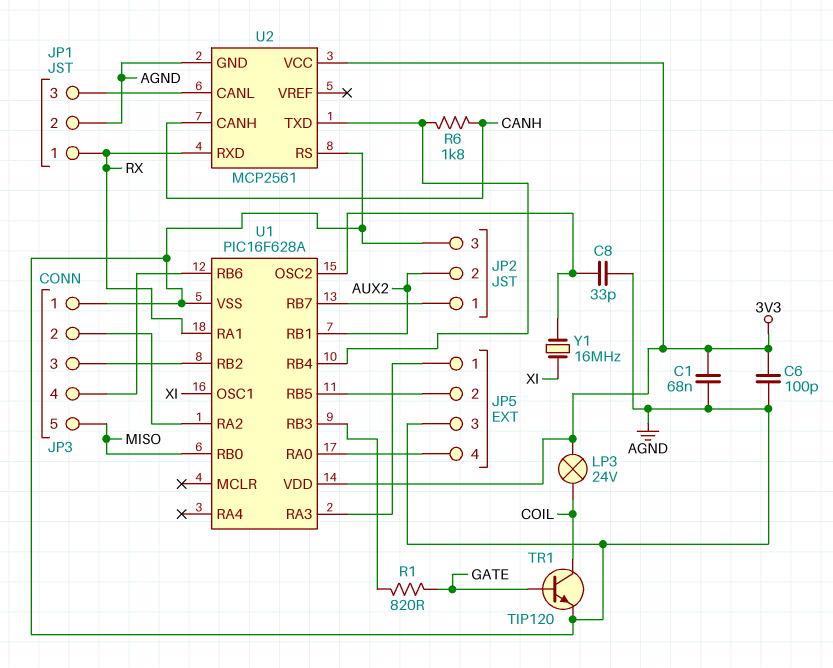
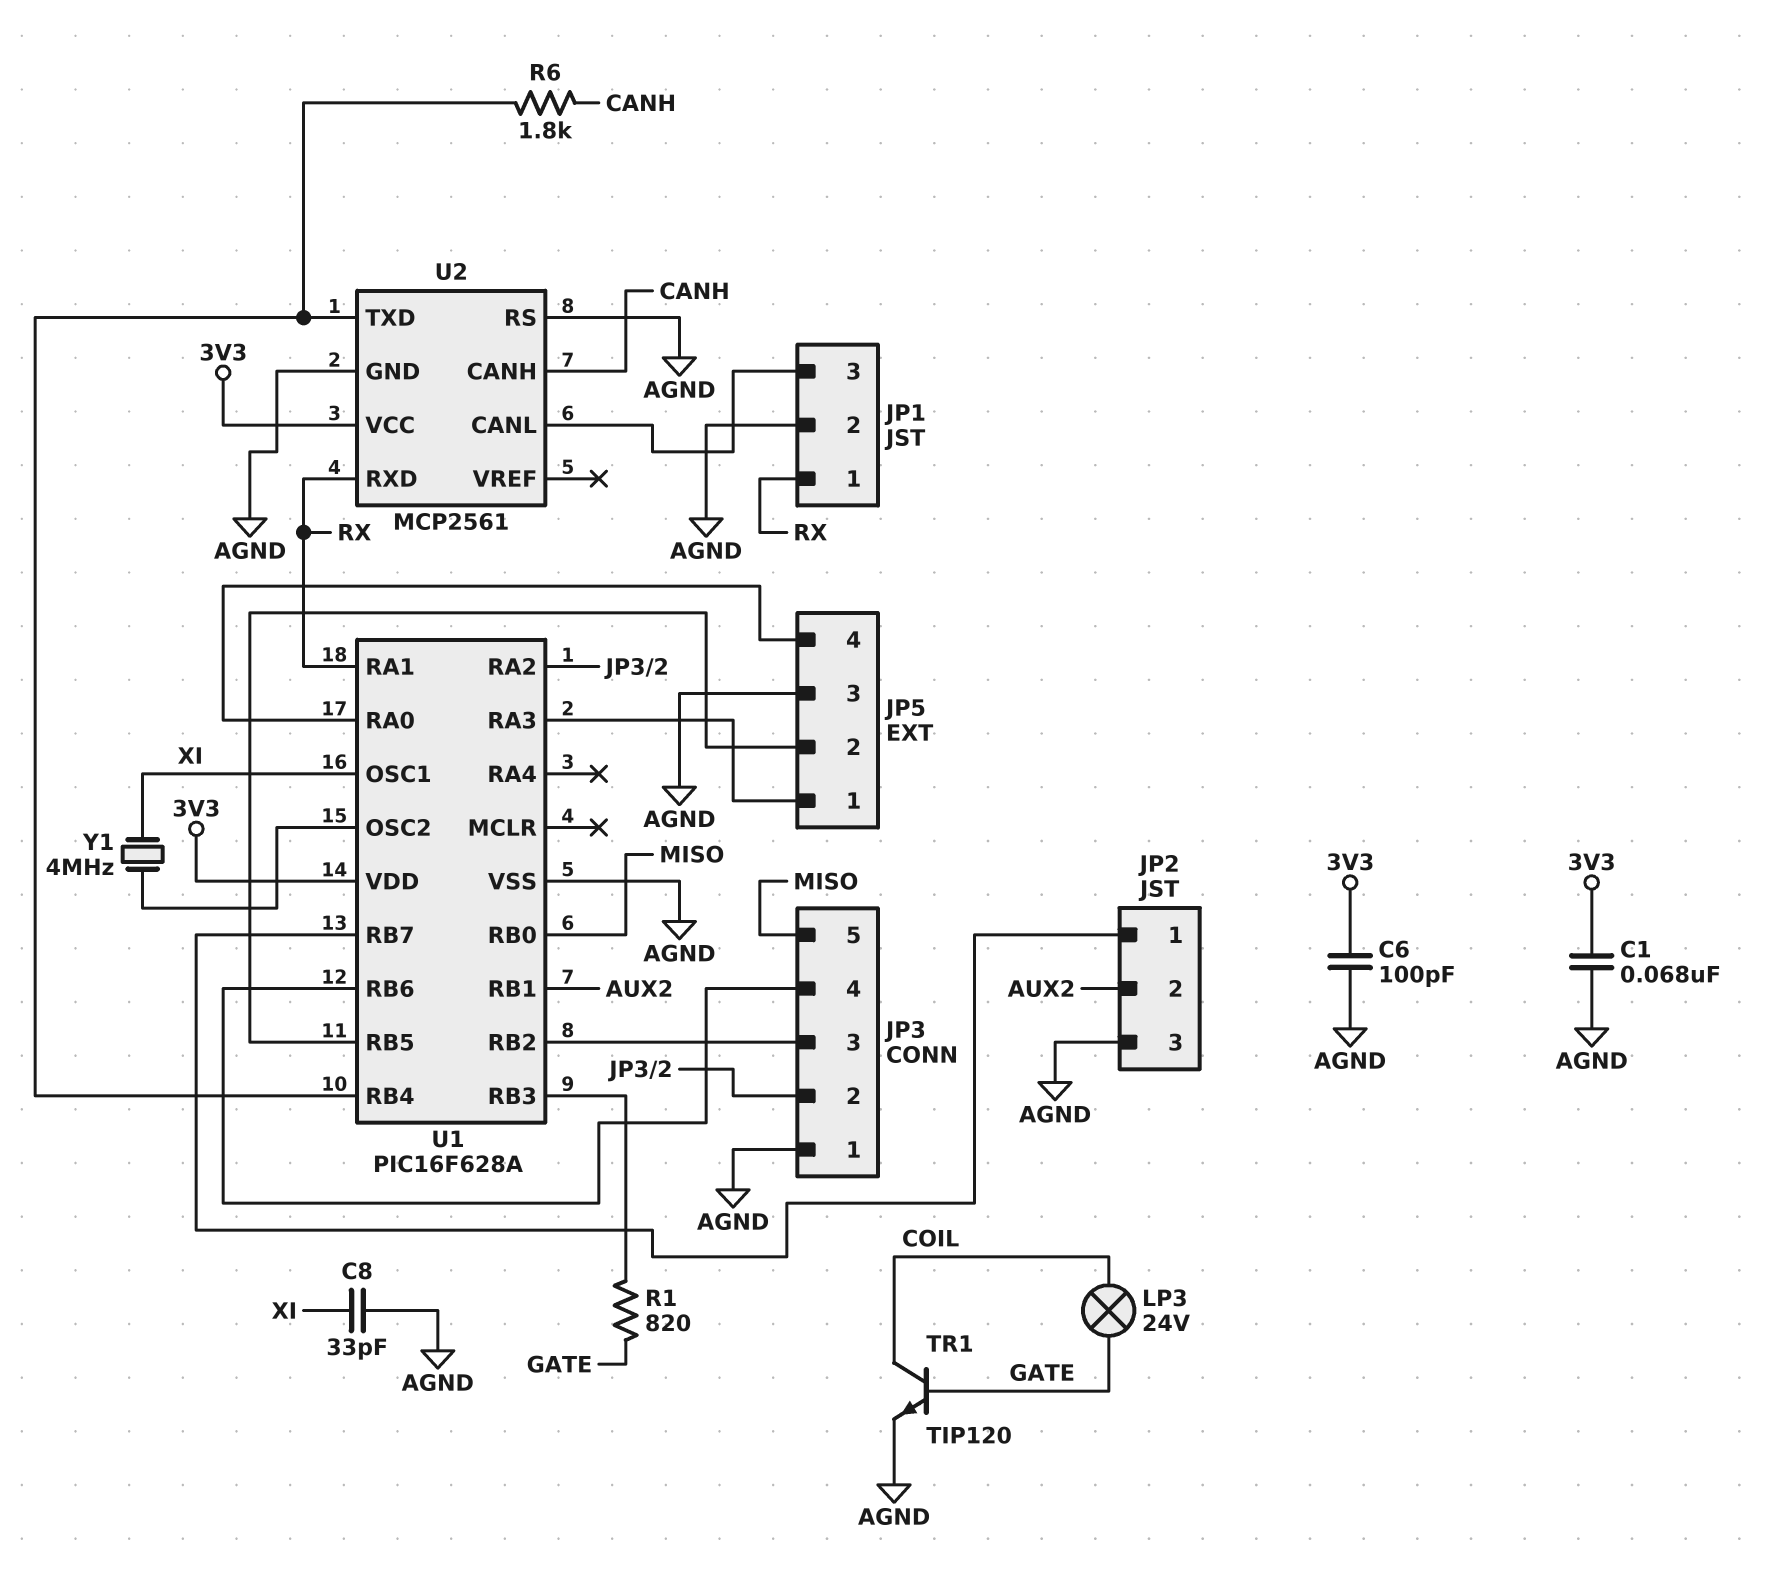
C8: 33pF (AGND, U1/OSC2) -> 33pF (AGND, XI)
LP3: lamp 24V (3V3, COIL) -> lamp 24V (COIL, GATE)
Y1: 16MHz (U1/OSC2, XI) -> 4MHz (U1/OSC2, XI)

